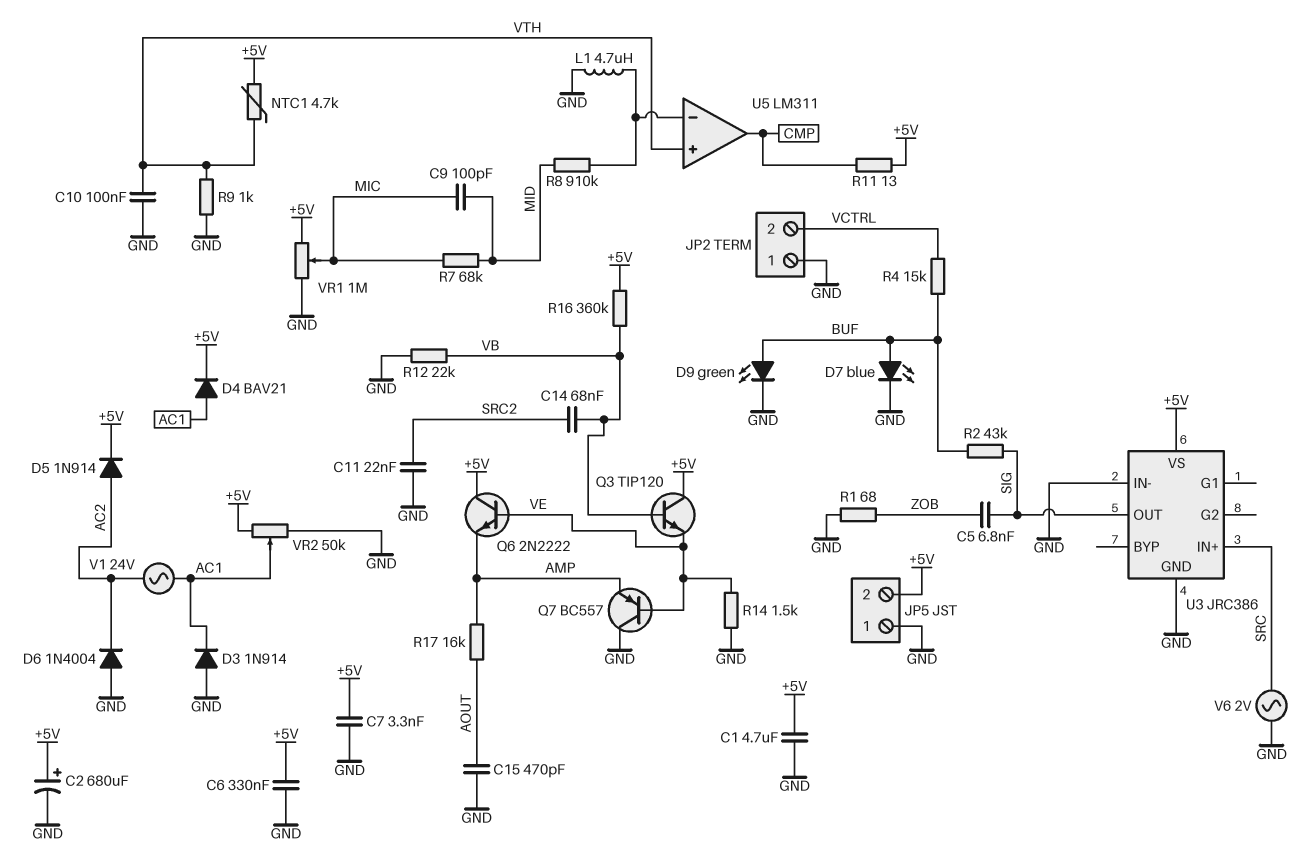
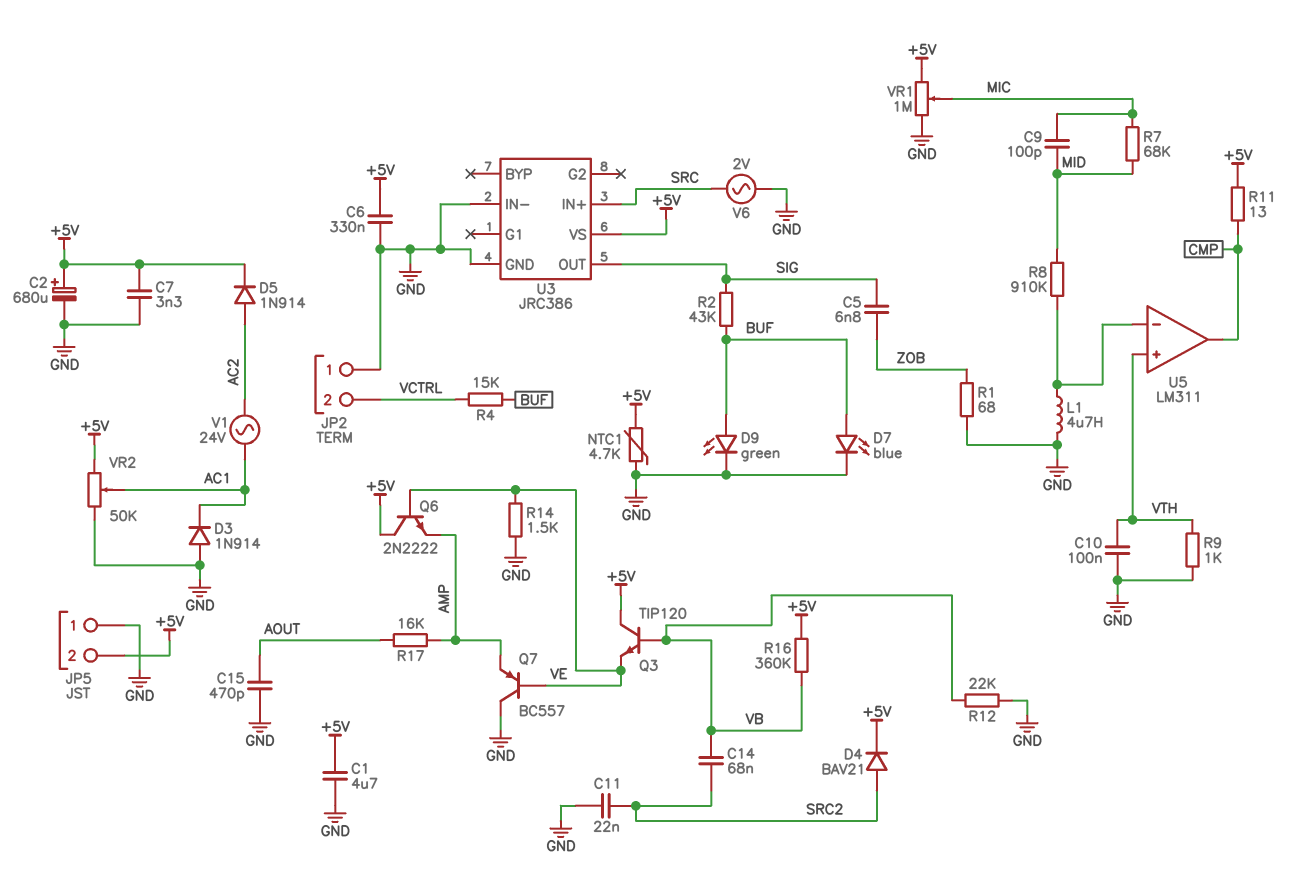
D4: diode BAV21 (A AC1, K +5V) -> diode BAV21 (A SRC2, K +5V)
D6: diode 1N4004 (A GND, K AC2) -> none
NTC1: 4.7k (+5V, VTH) -> 4.7k (+5V, GND)

